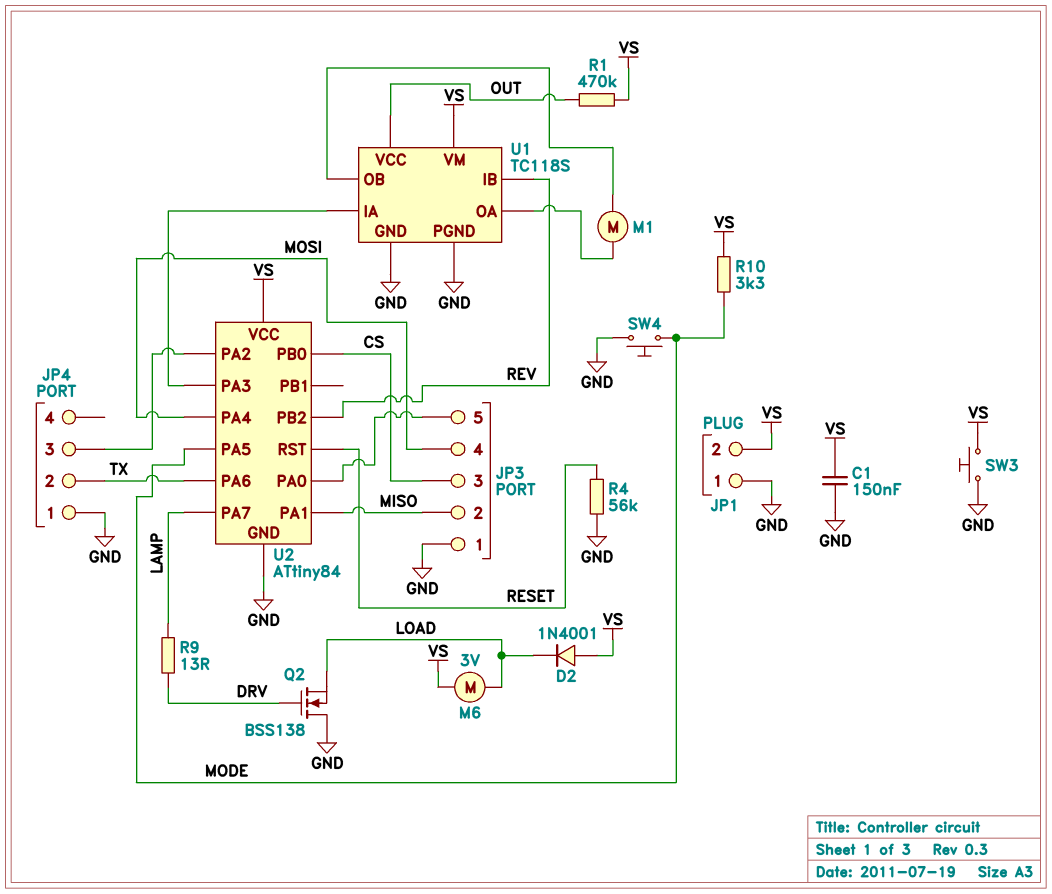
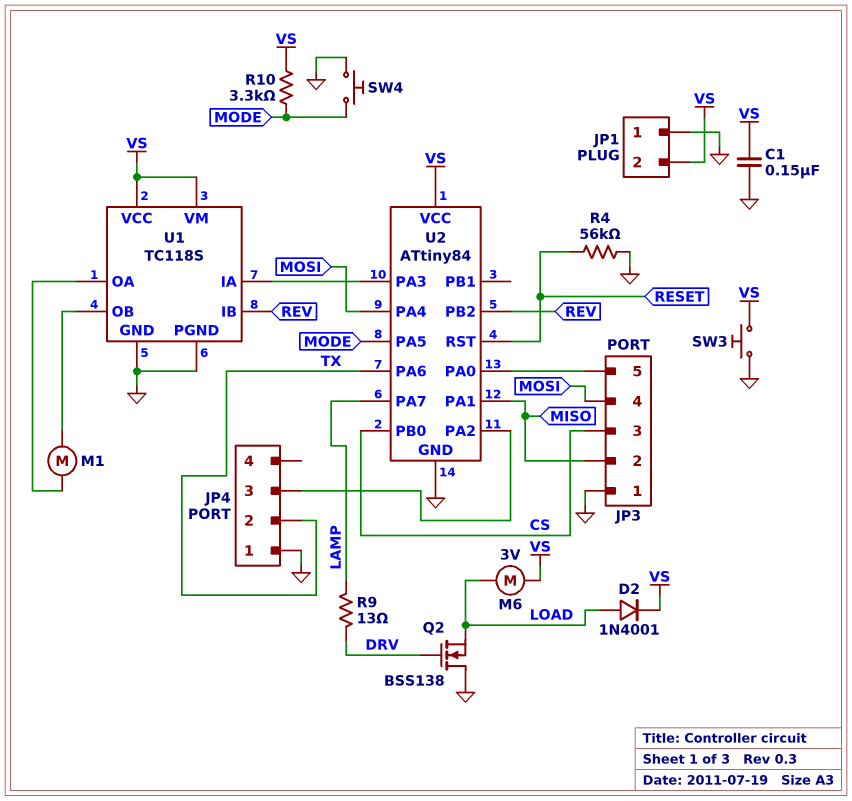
D2: diode 1N4001 (A VS, K LOAD) -> diode 1N4001 (A LOAD, K VS)
R1: 470k (OUT, VS) -> none
U1 pin VCC: OUT -> VS

